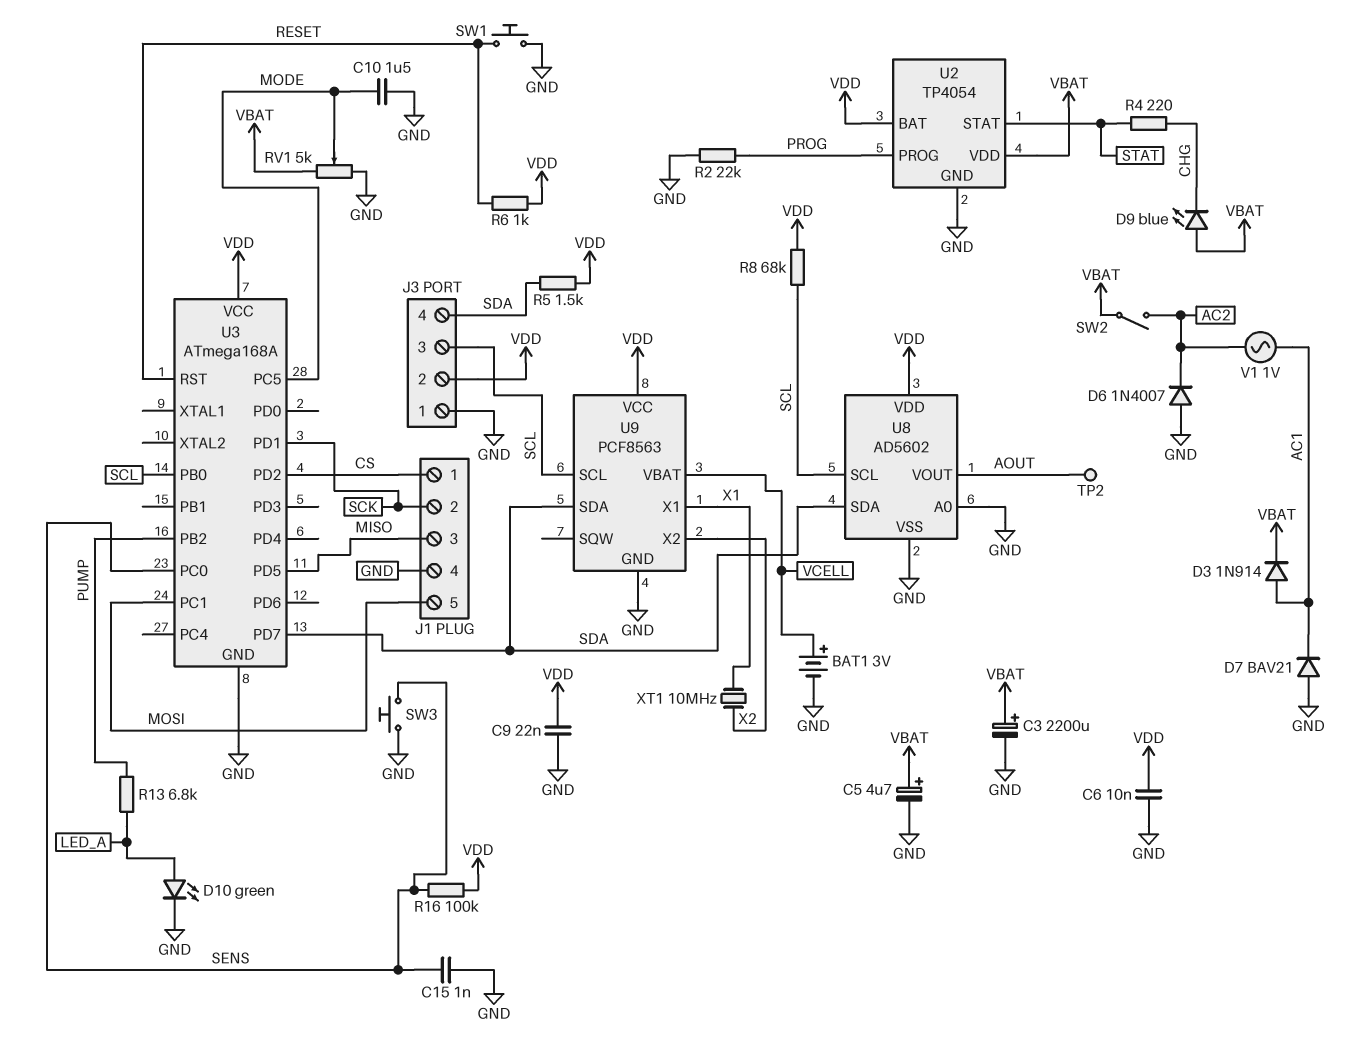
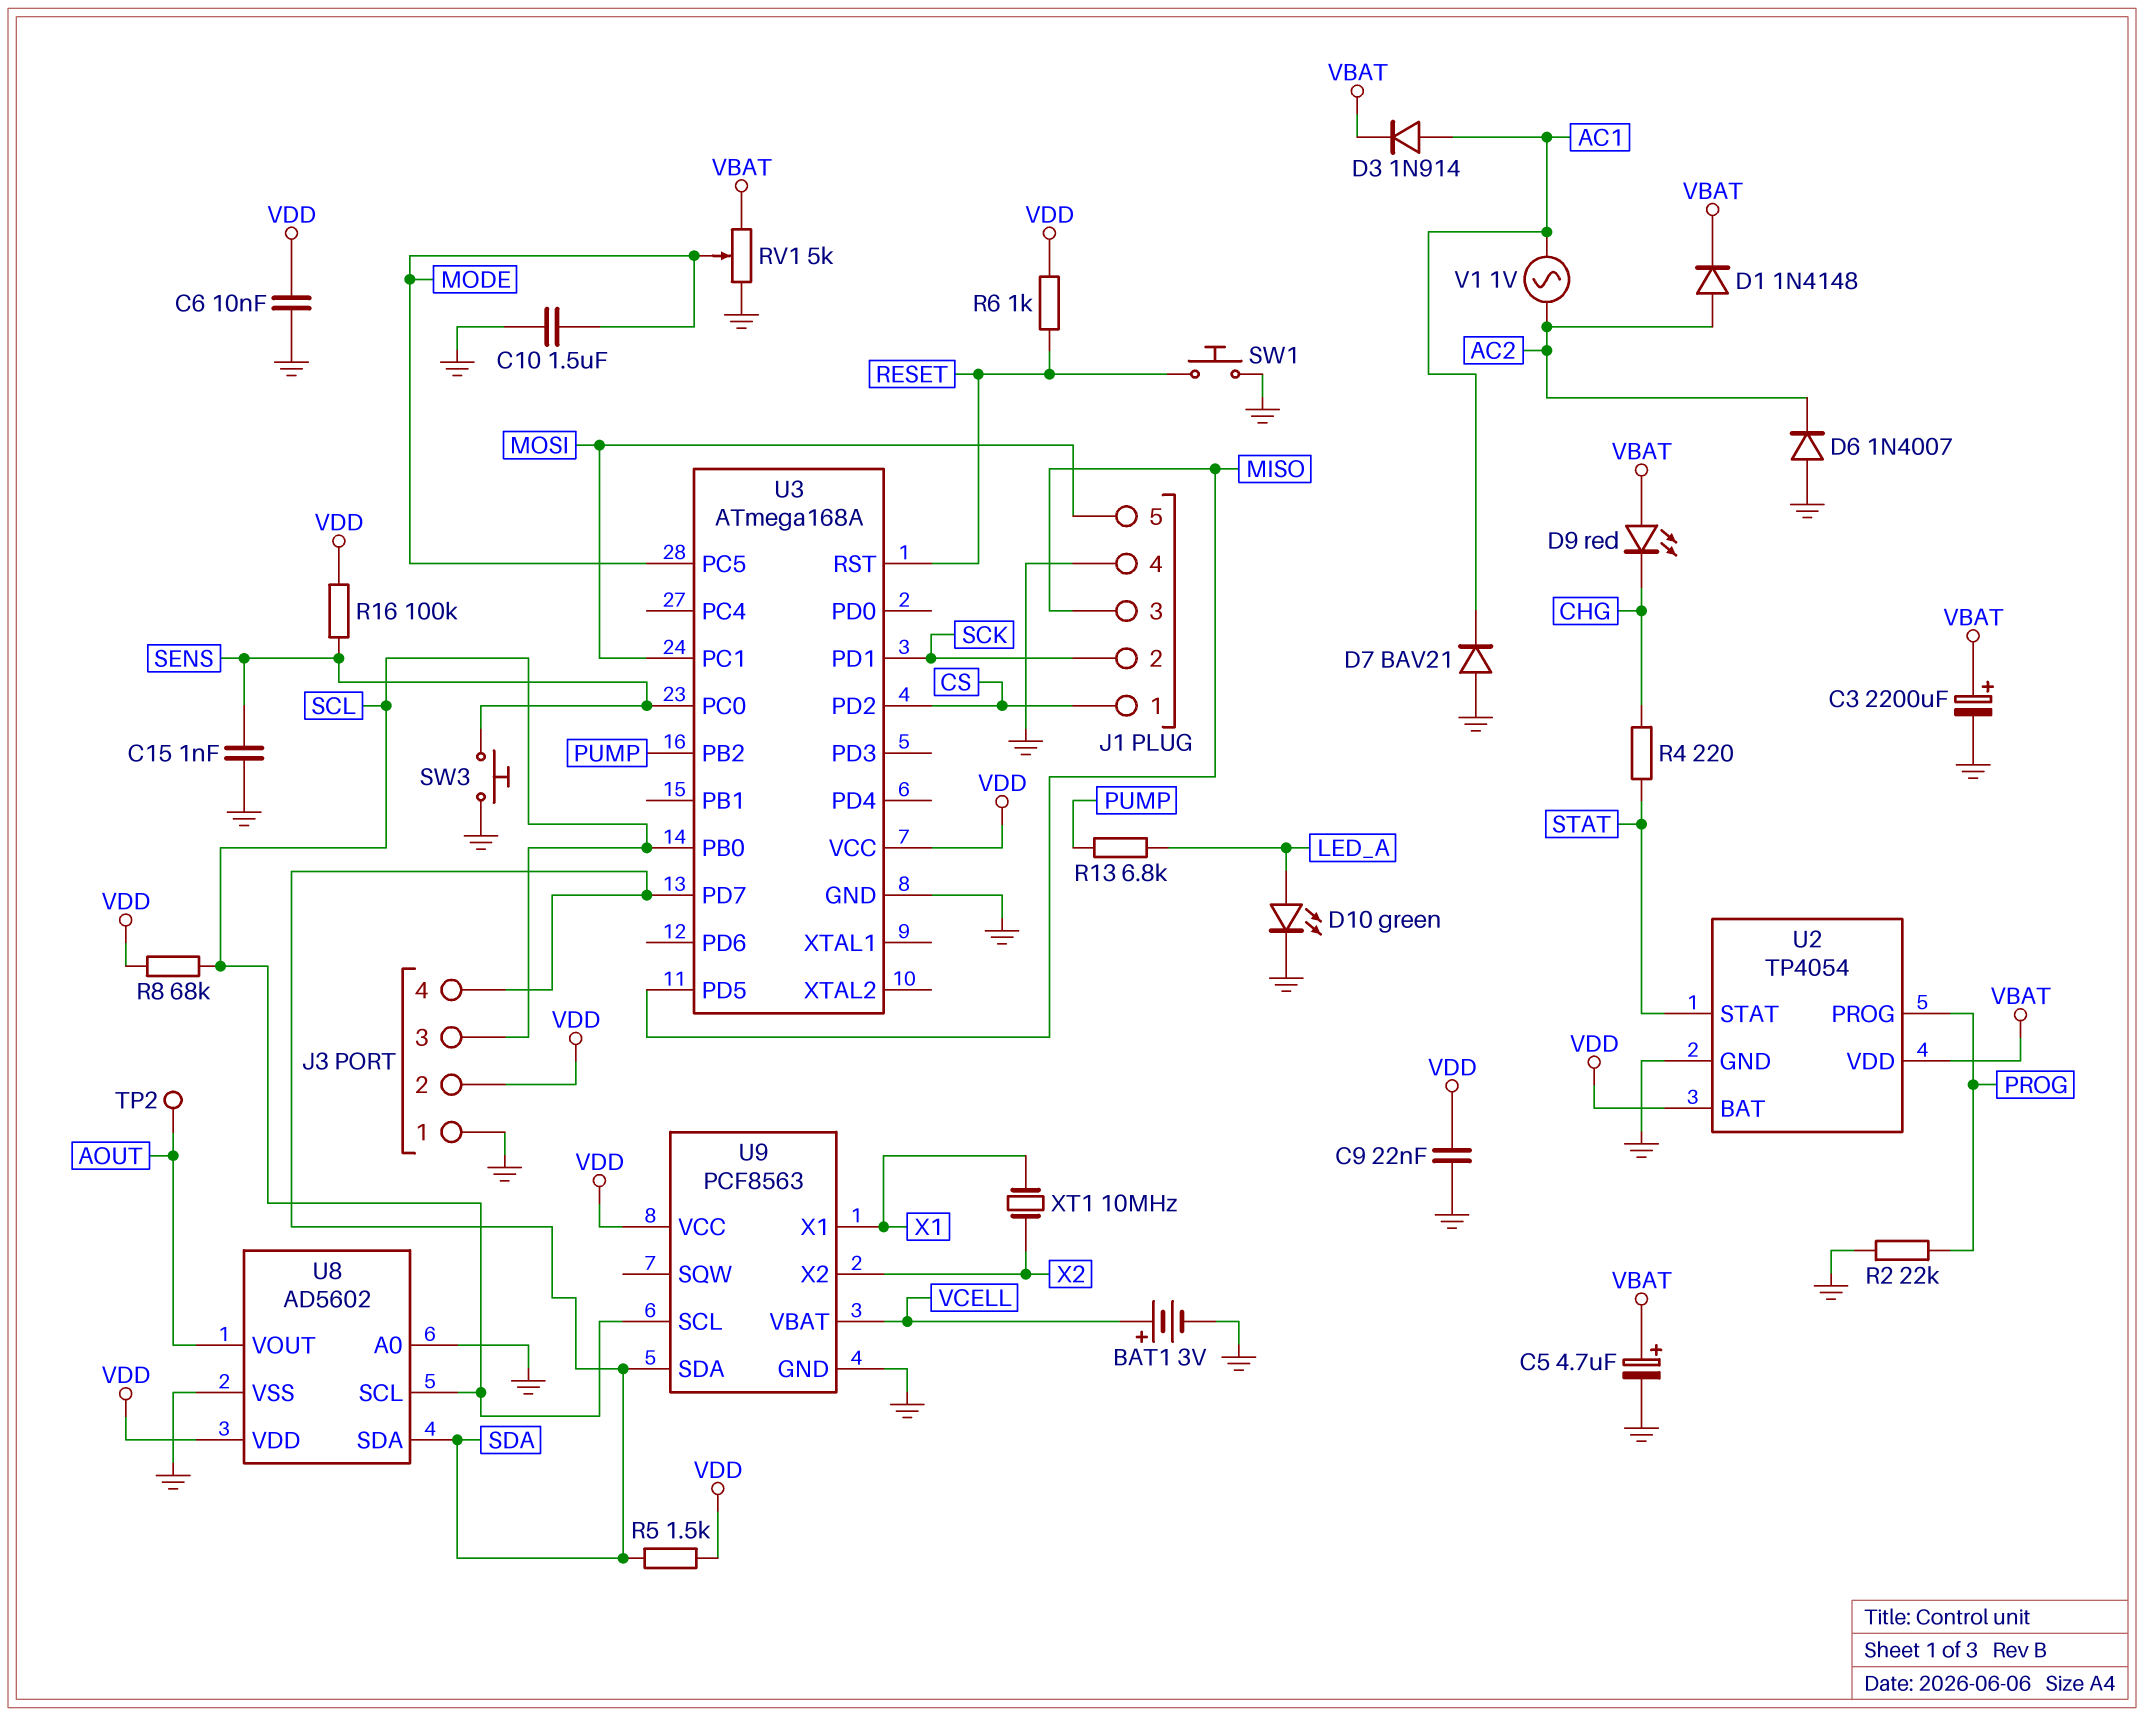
D1: none -> diode 1N4148 (A AC2, K VBAT)
D9: LED blue (A VBAT, K CHG) -> LED red (A VBAT, K CHG)
SW2: switch (AC2, VBAT) -> none

